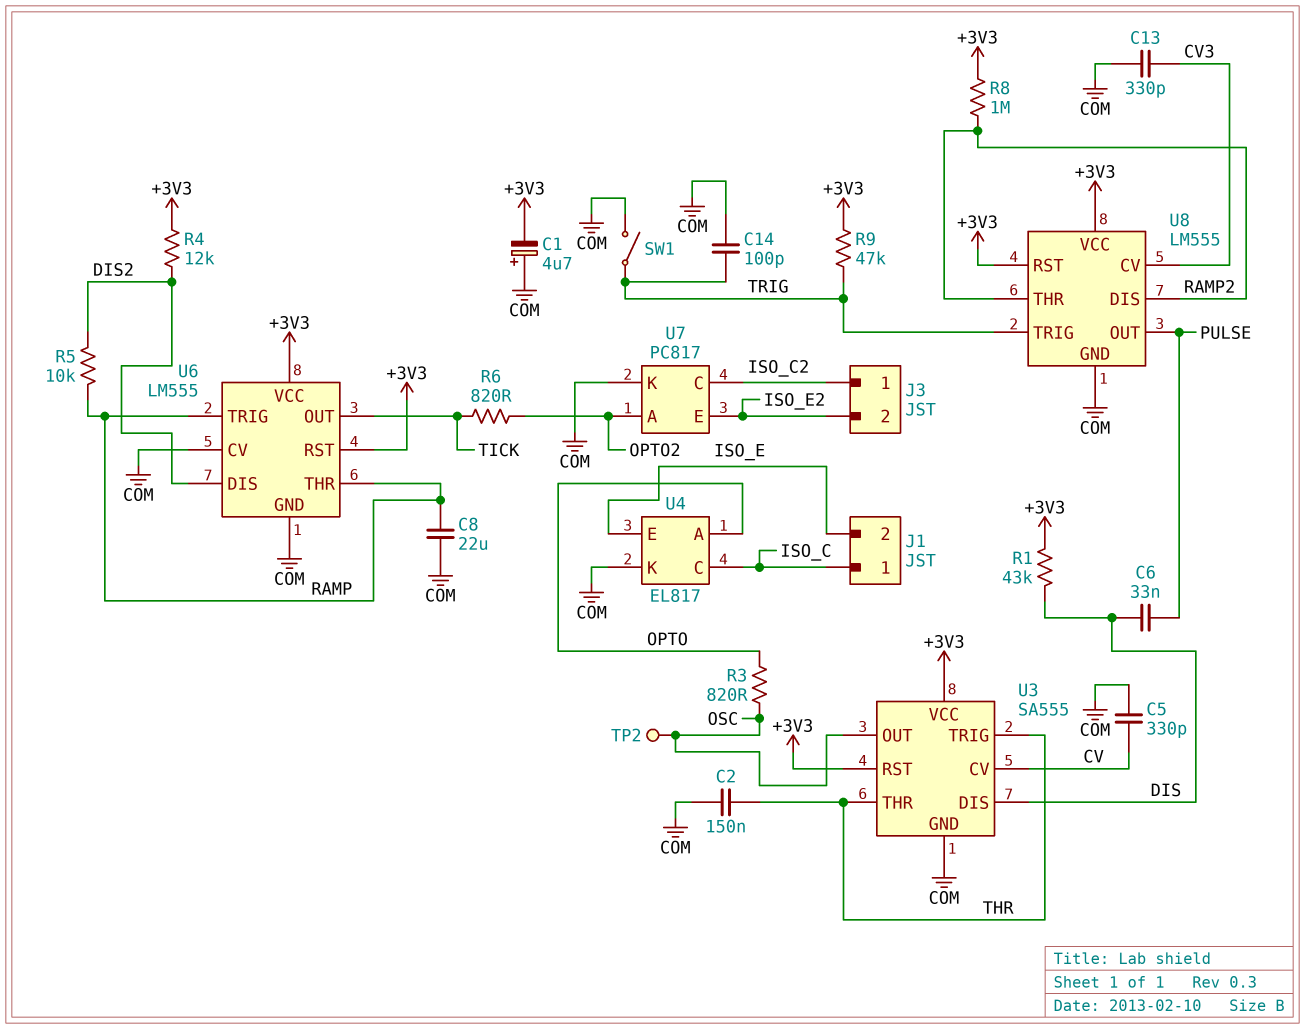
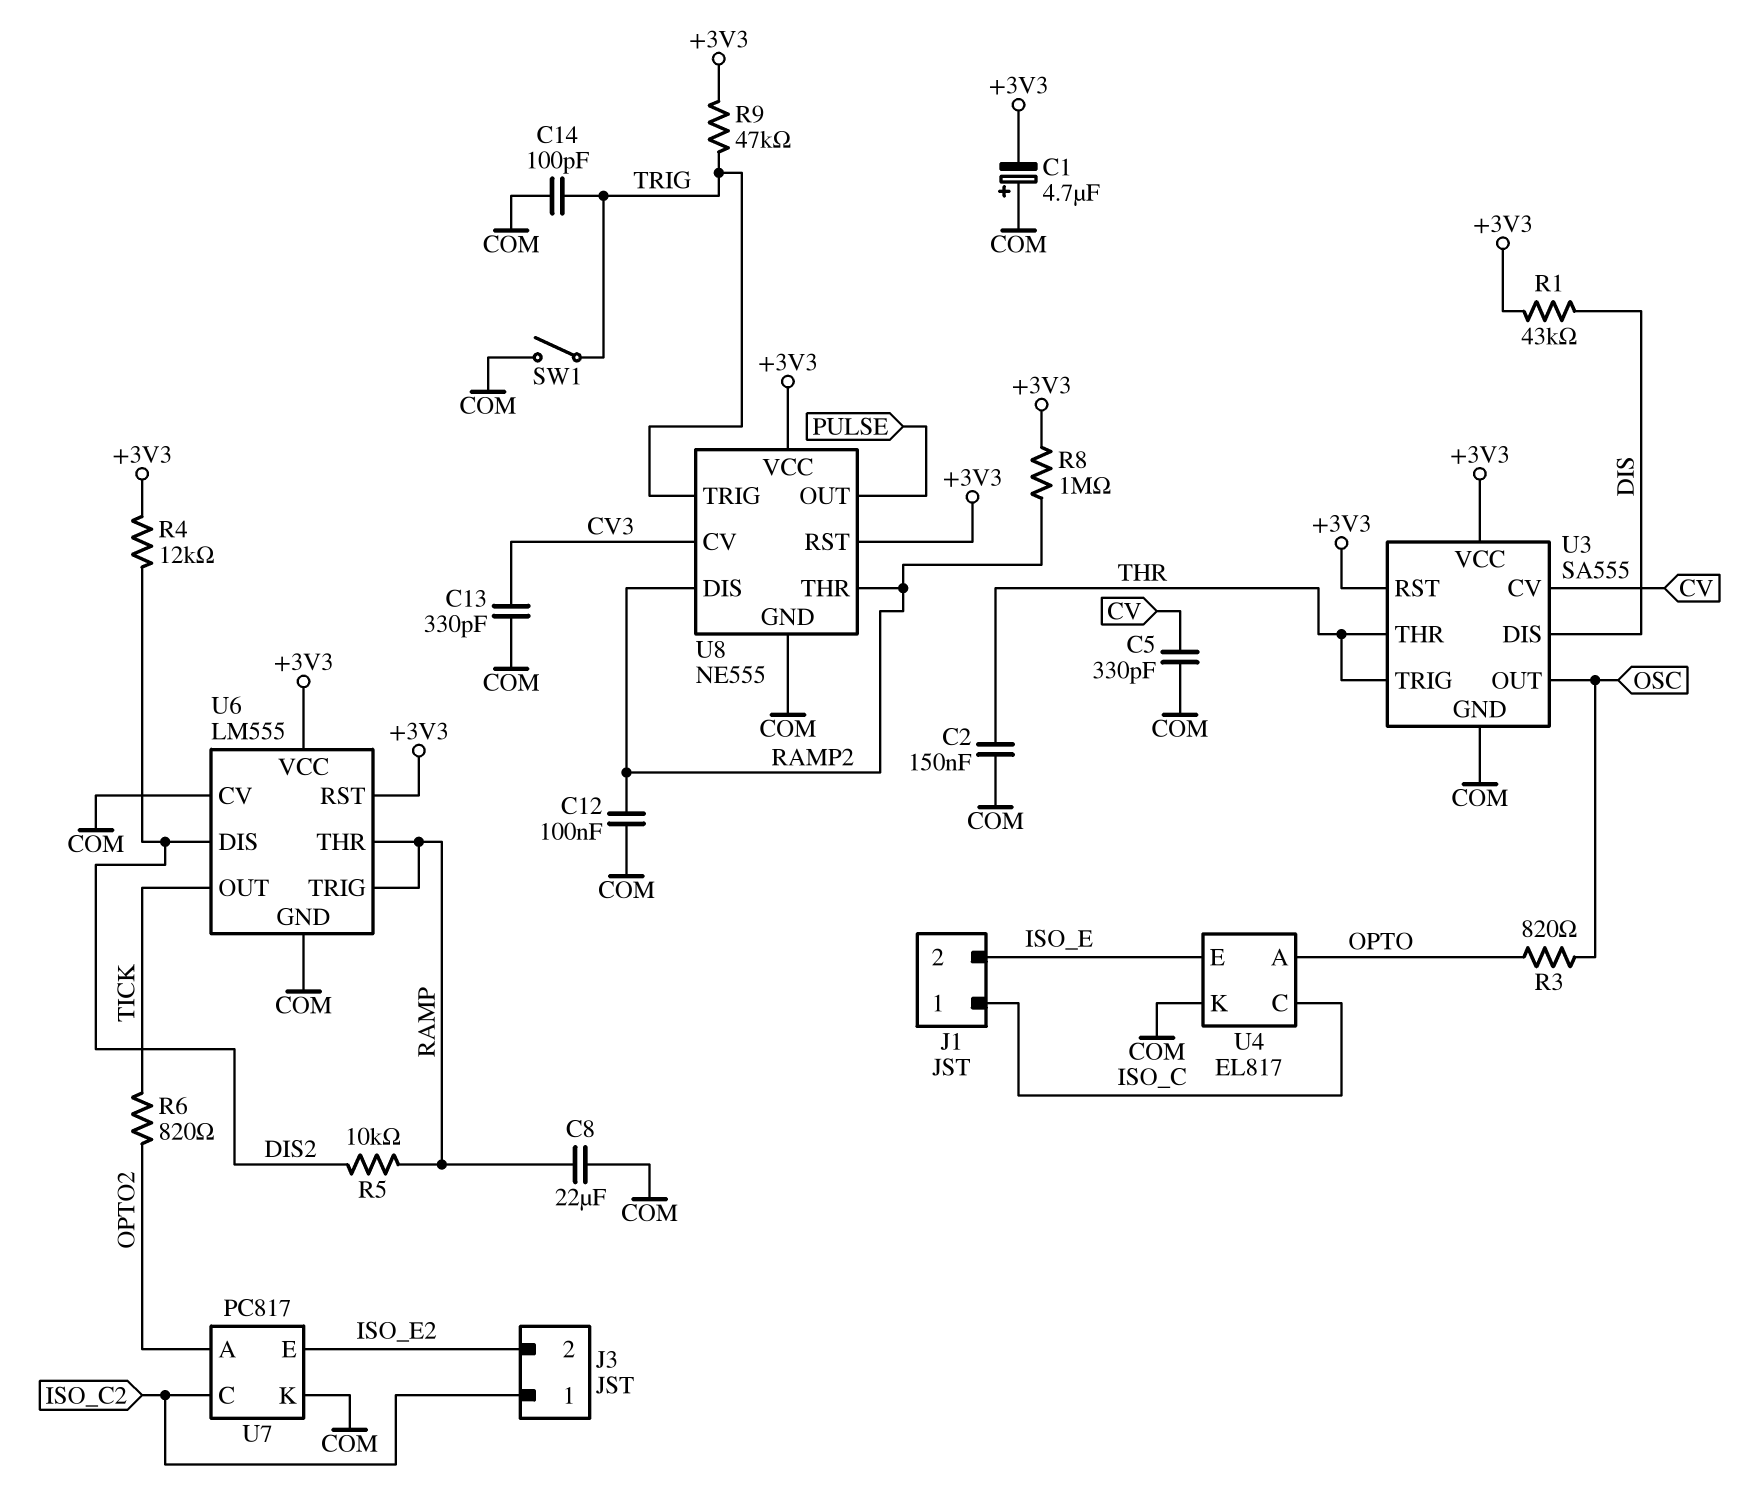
C6: 33nF (DIS, PULSE) -> none
C12: none -> 100nF (COM, RAMP2)
TP2: test point (OSC) -> none
U8: LM555 -> NE555

